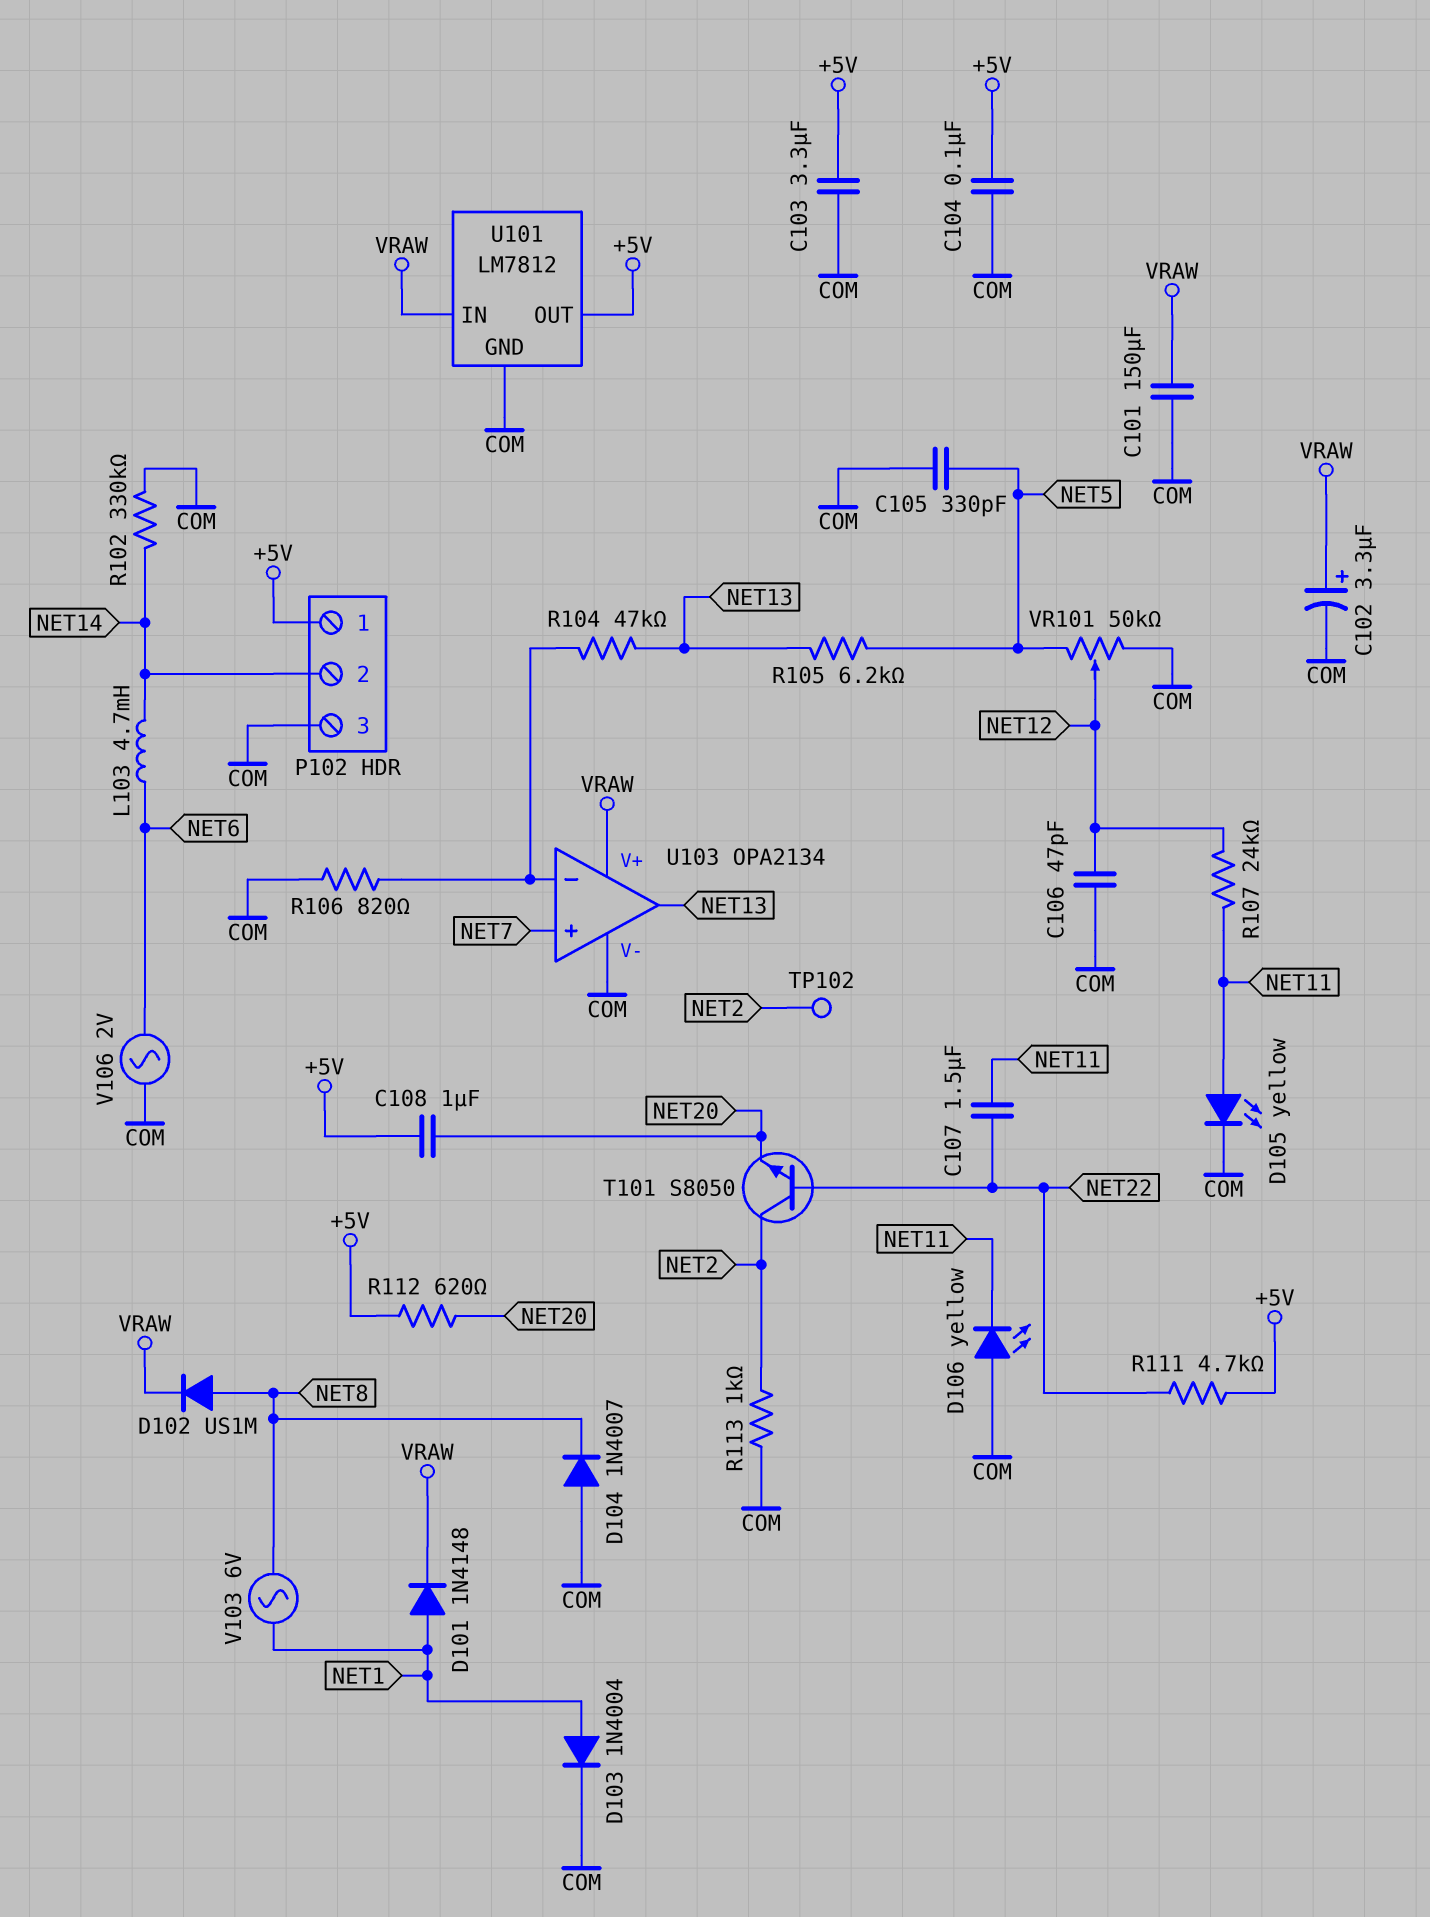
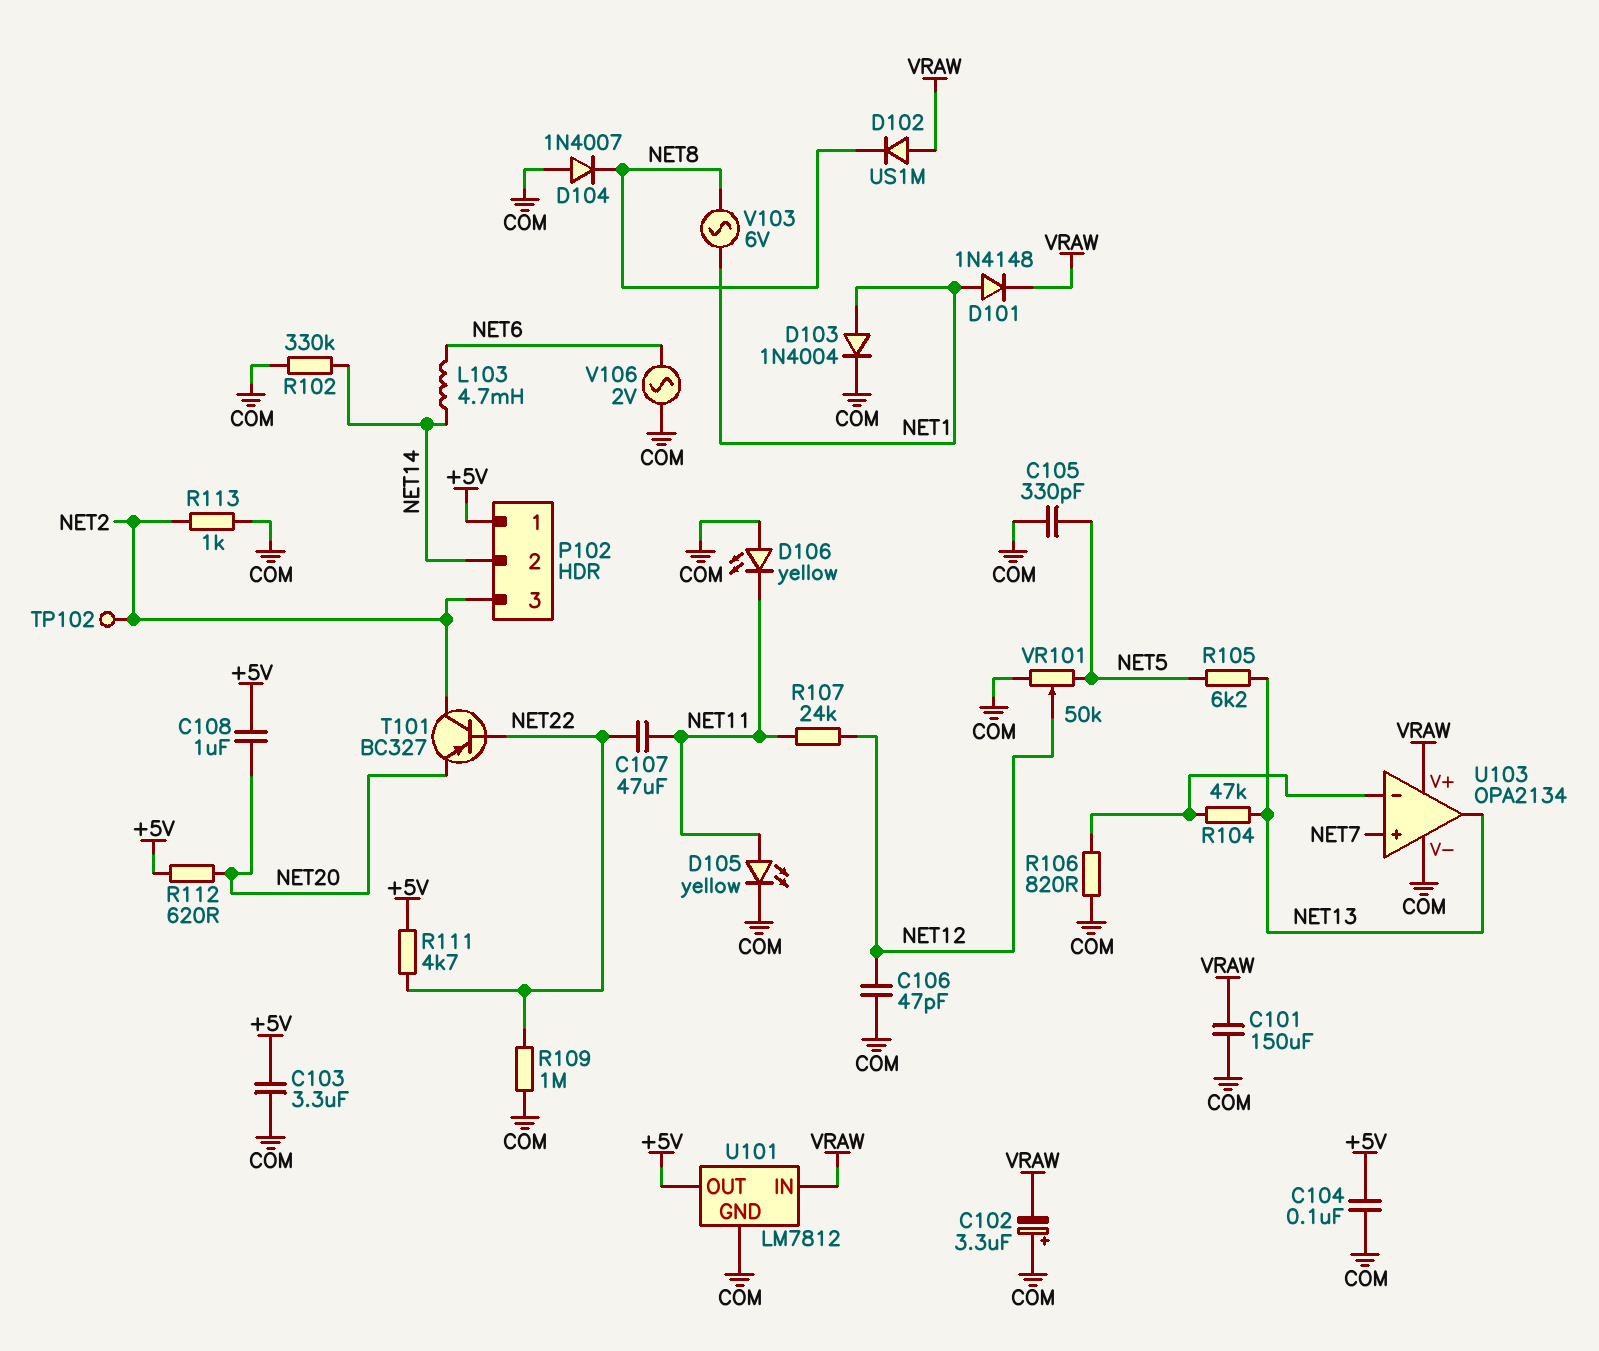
C102: 3.3uF (plus VRAW, minus COM) -> 3.3uF (plus COM, minus VRAW)
C107: 1.5uF (NET11, NET22) -> 47uF (NET11, NET22)
D102: diode US1M (A NET8, K VRAW) -> diode US1M (A VRAW, K NET8)
P102 pin 3: COM -> NET2
R109: none -> 1M (COM, NET22)
T101: NPN S8050 (B NET22, C NET2, E NET20) -> PNP BC327 (B NET22, C NET2, E NET20)

